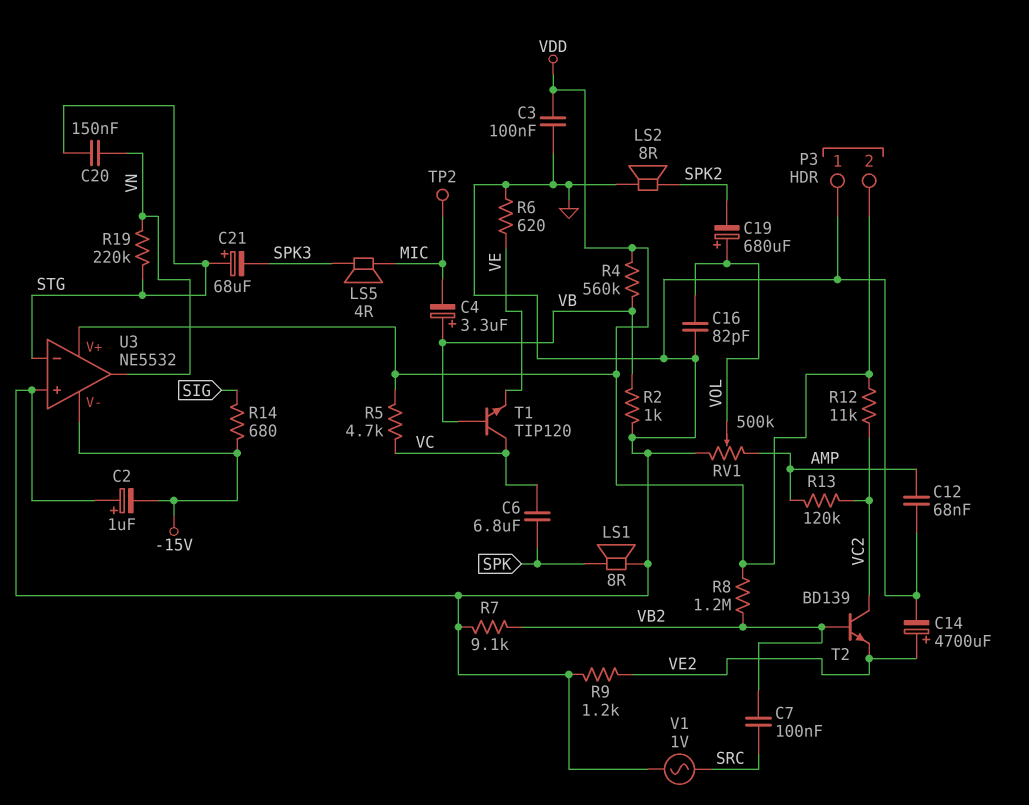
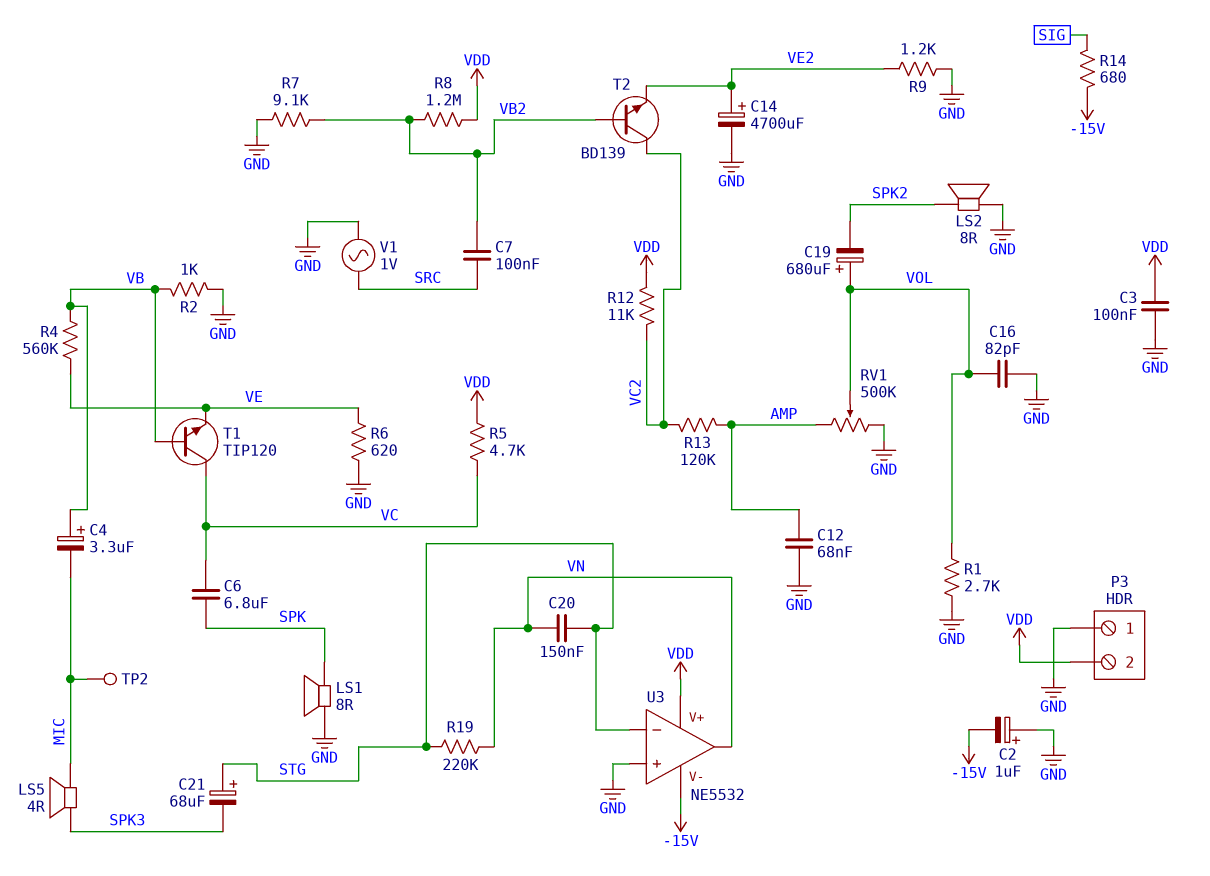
R1: none -> 2.7k (GND, VOL)
R4: 560k (VB, VDD) -> 560k (VB, VE)

